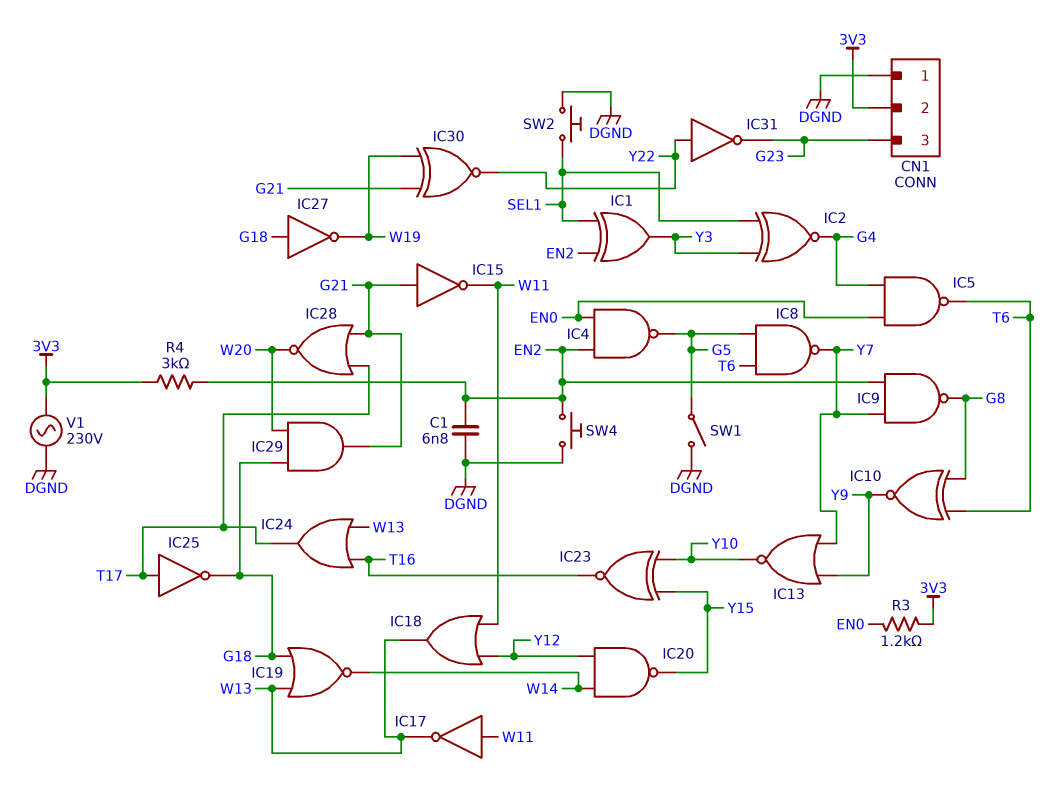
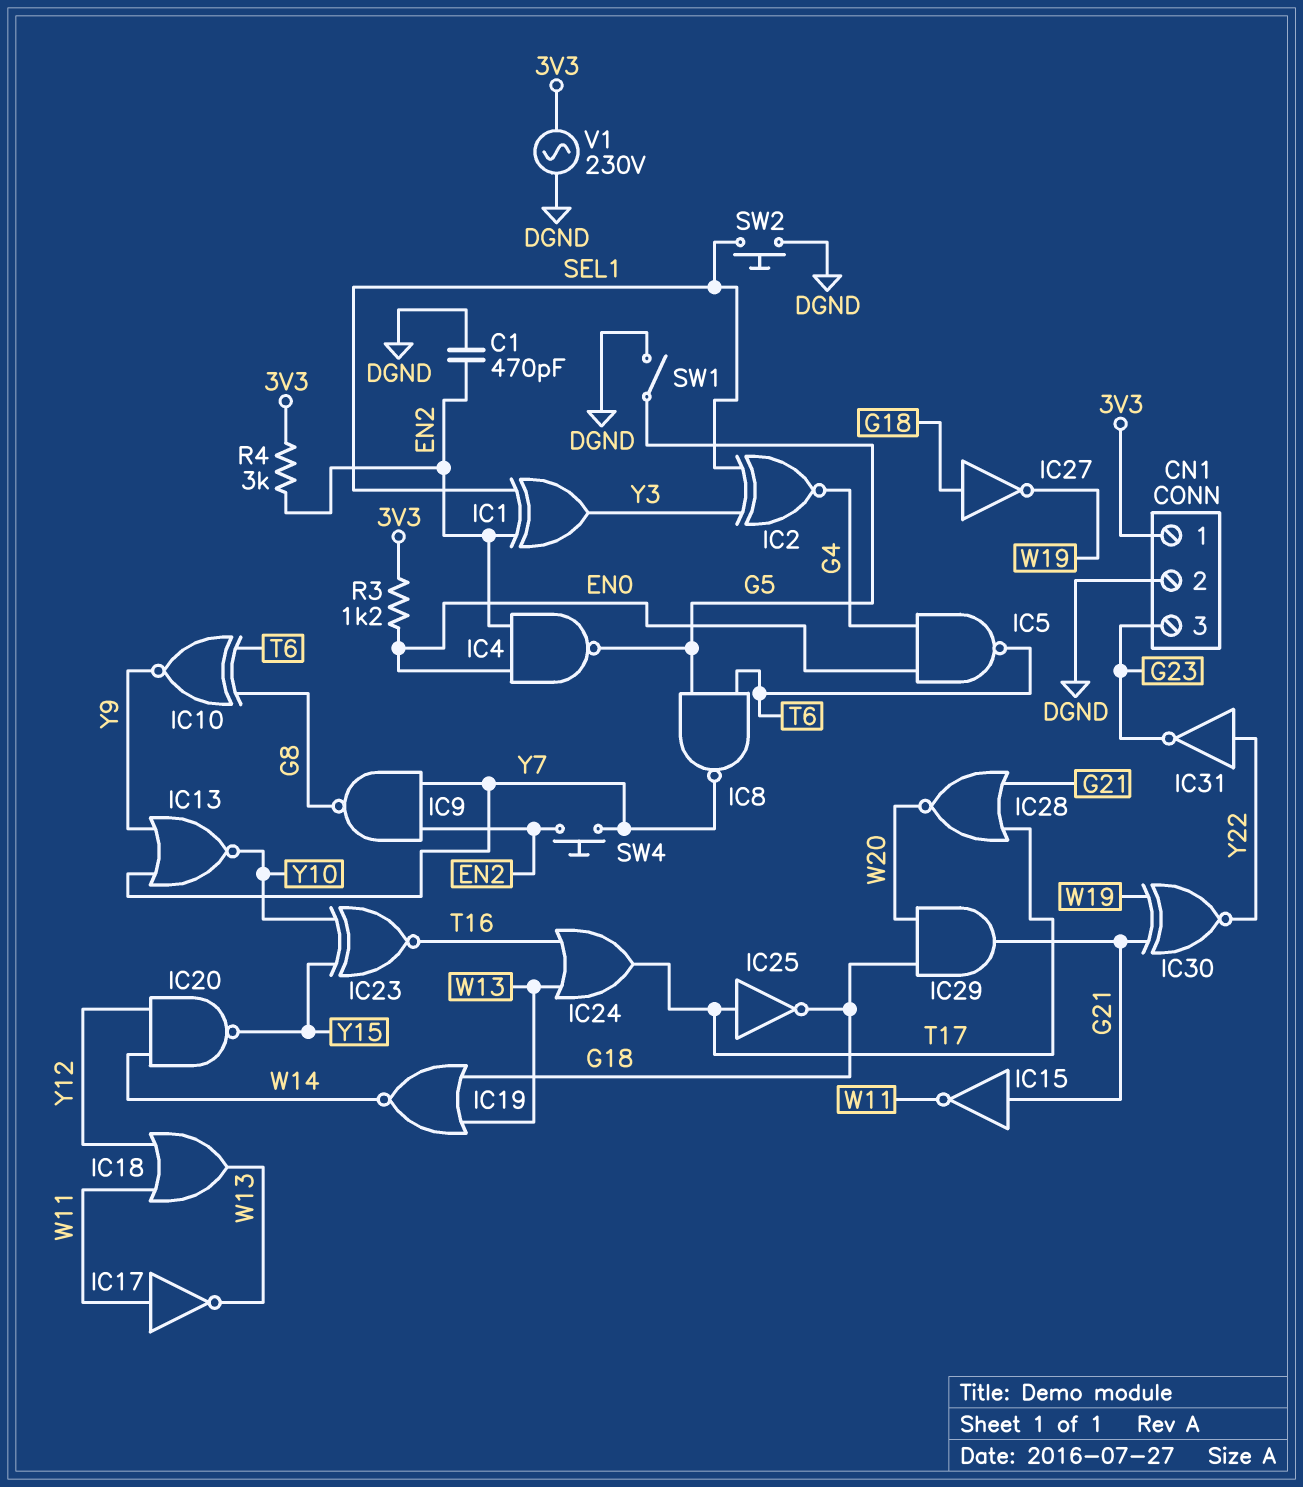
C1: 6.8nF (DGND, EN2) -> 470pF (DGND, EN2)
CN1 pin 1: DGND -> 3V3
CN1 pin 2: 3V3 -> DGND
SW4: button (DGND, EN2) -> button (EN2, Y7)

